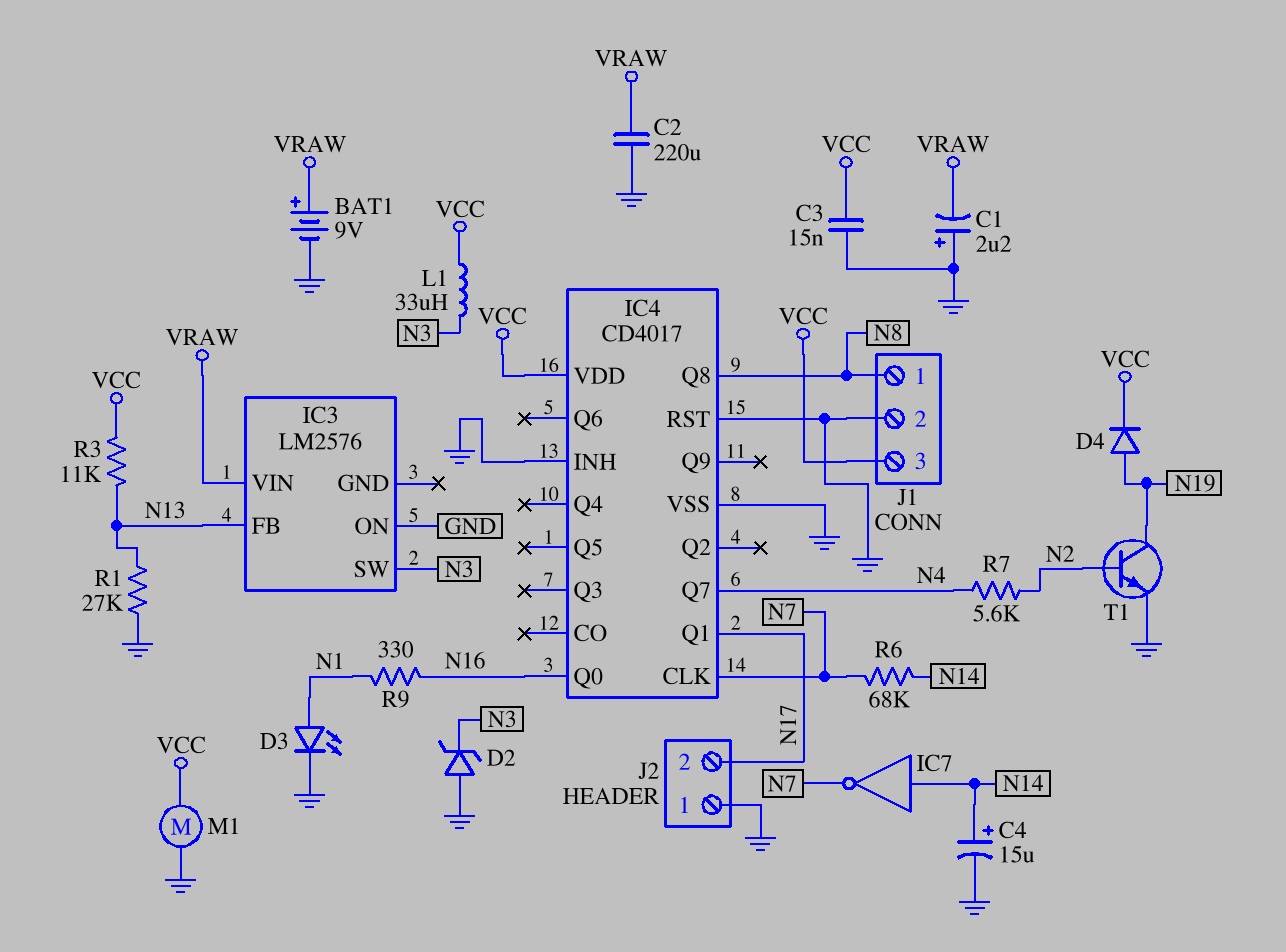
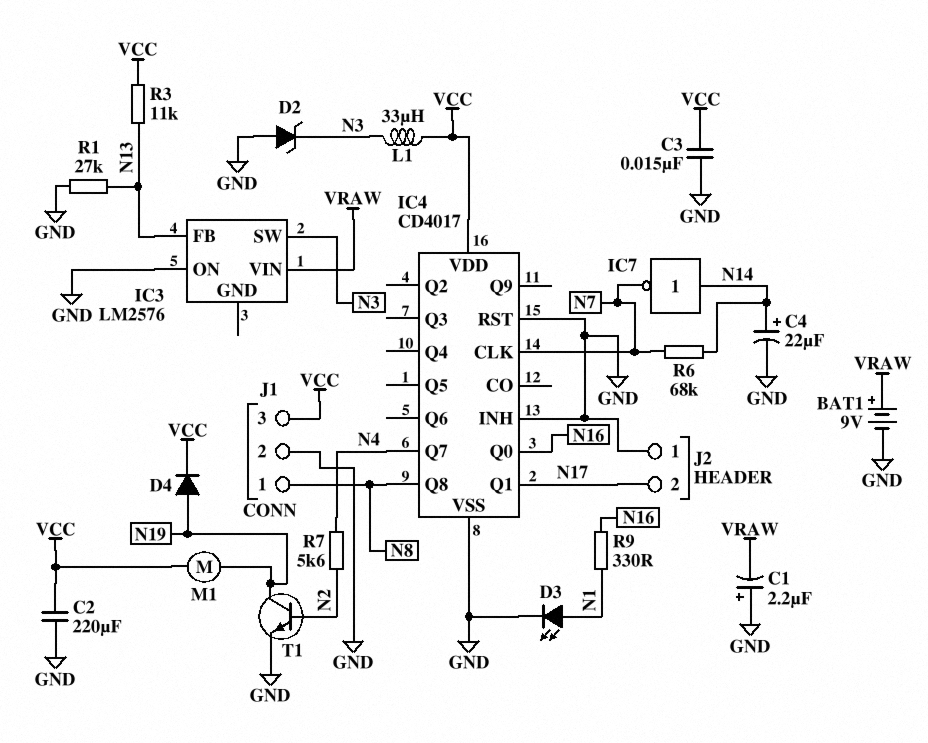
C2: 220uF (GND, VRAW) -> 220uF (GND, VCC)
C4: 15uF (plus N14, minus GND) -> 22uF (plus N14, minus GND)
M1: motor (GND, VCC) -> motor (N19, VCC)

